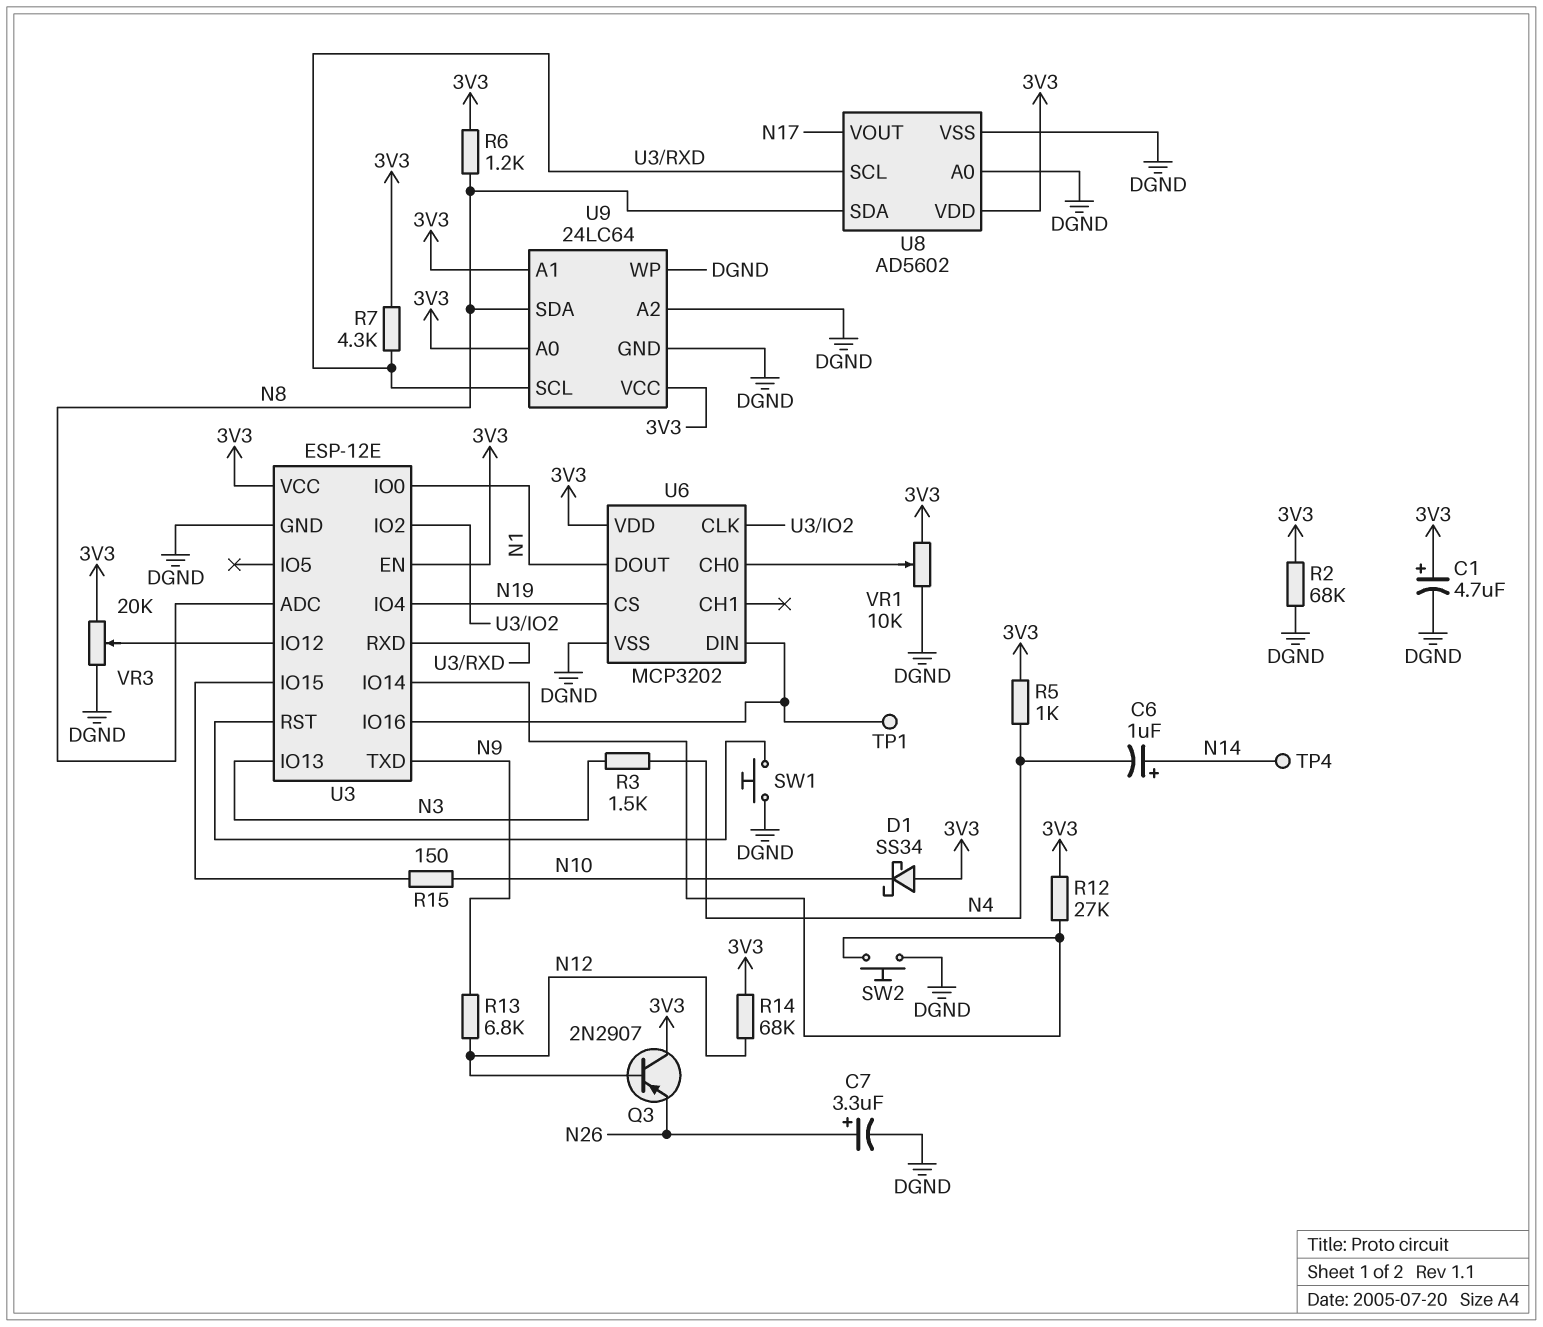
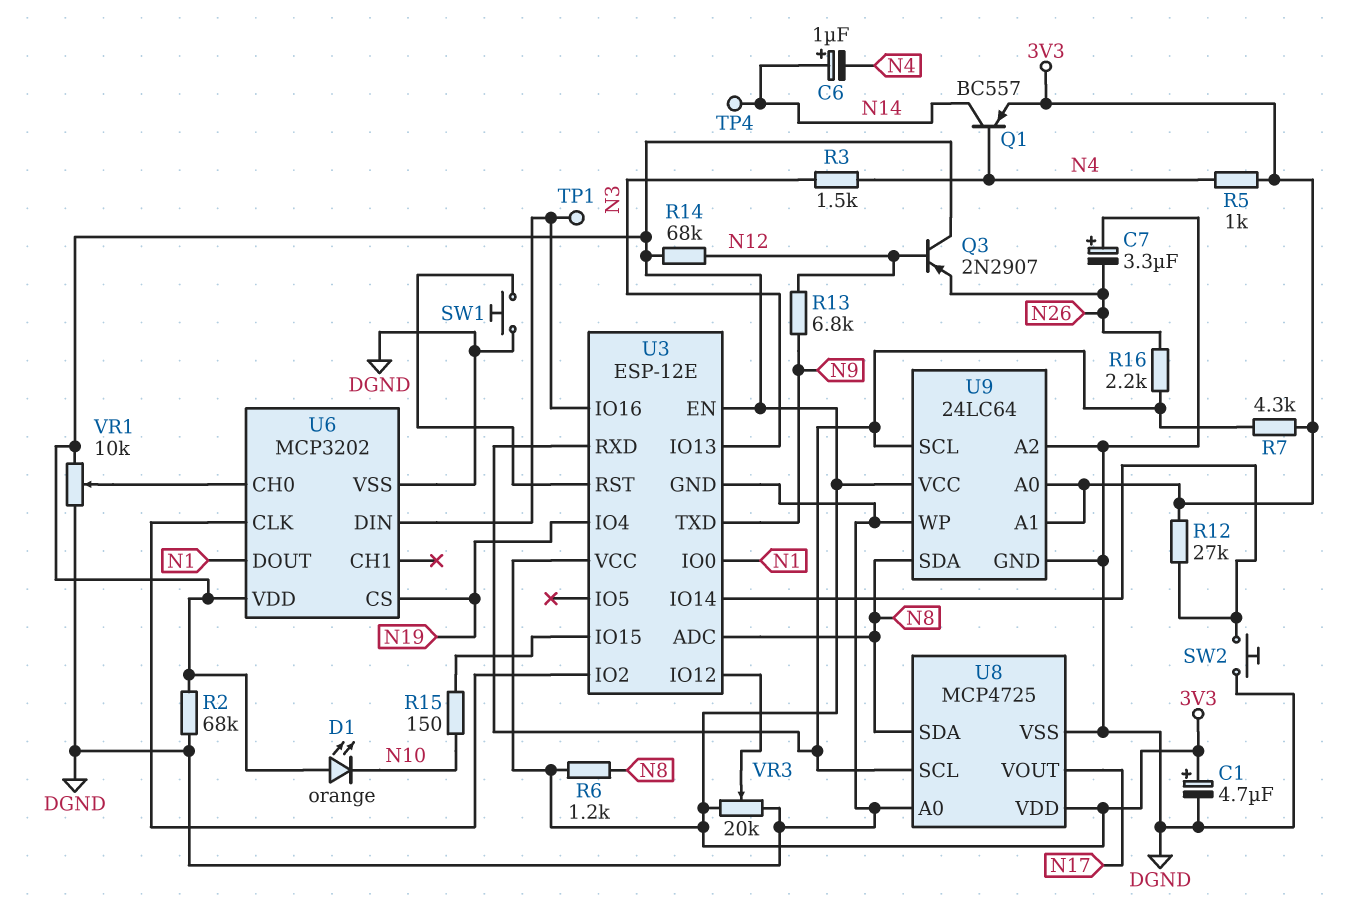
C7: 3.3uF (plus N26, minus DGND) -> 3.3uF (plus DGND, minus N26)
D1: schottky SS34 (A 3V3, K N10) -> LED orange (A 3V3, K N10)
Q1: none -> PNP BC557 (B N4, C N14, E 3V3)
R16: none -> 2.2k (N26, U3/RXD)
U8: AD5602 -> MCP4725

